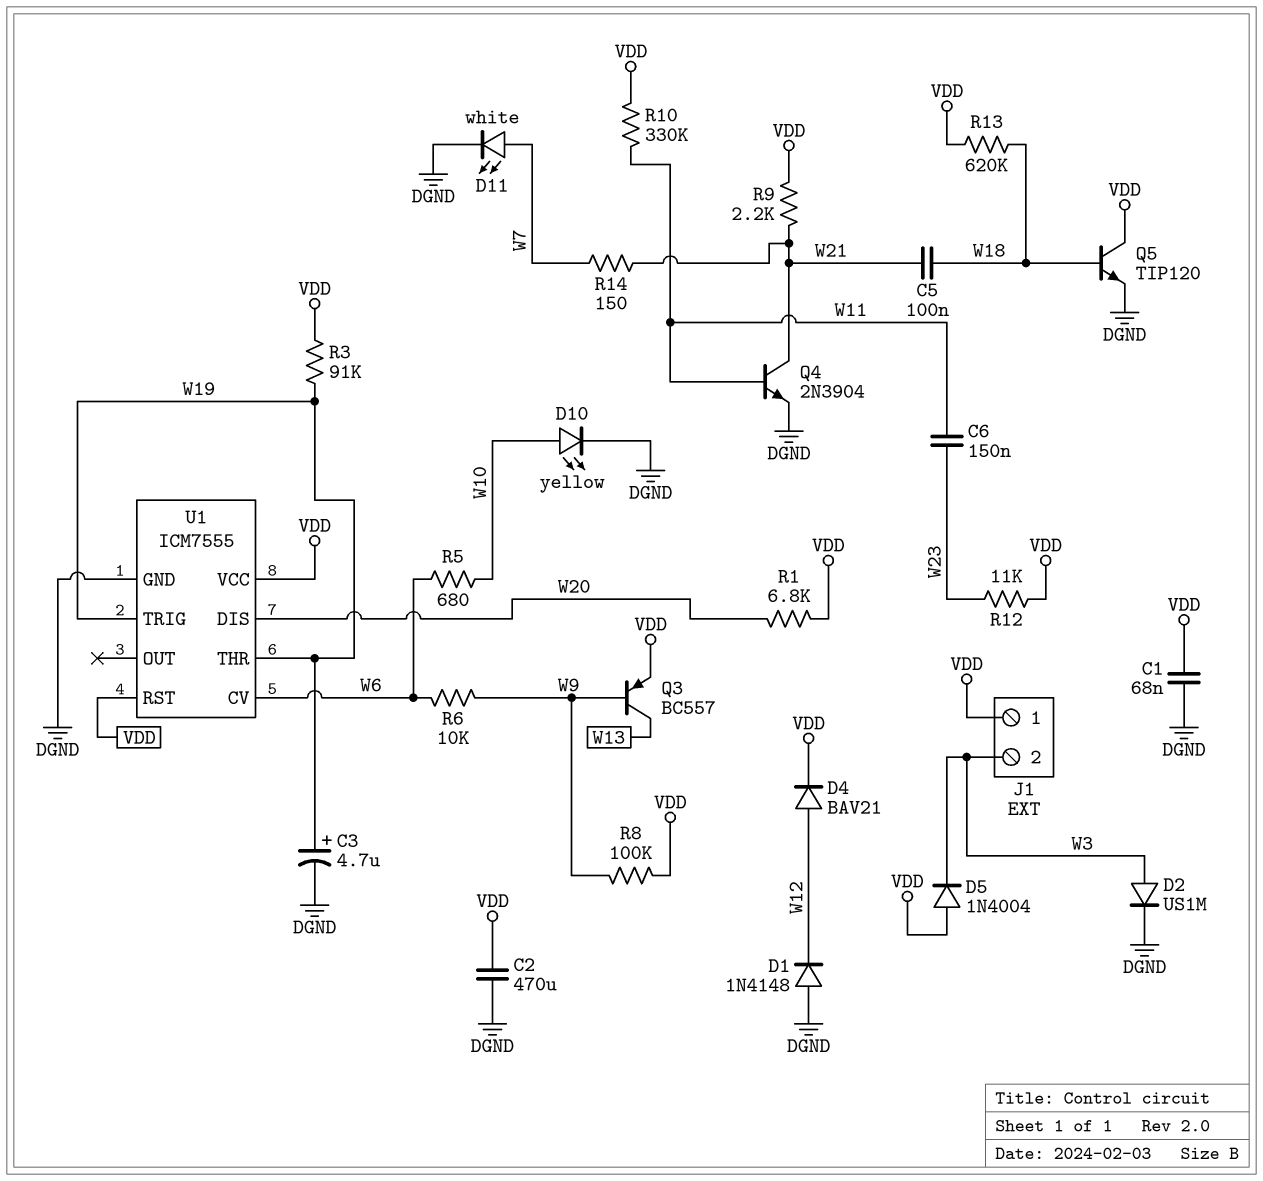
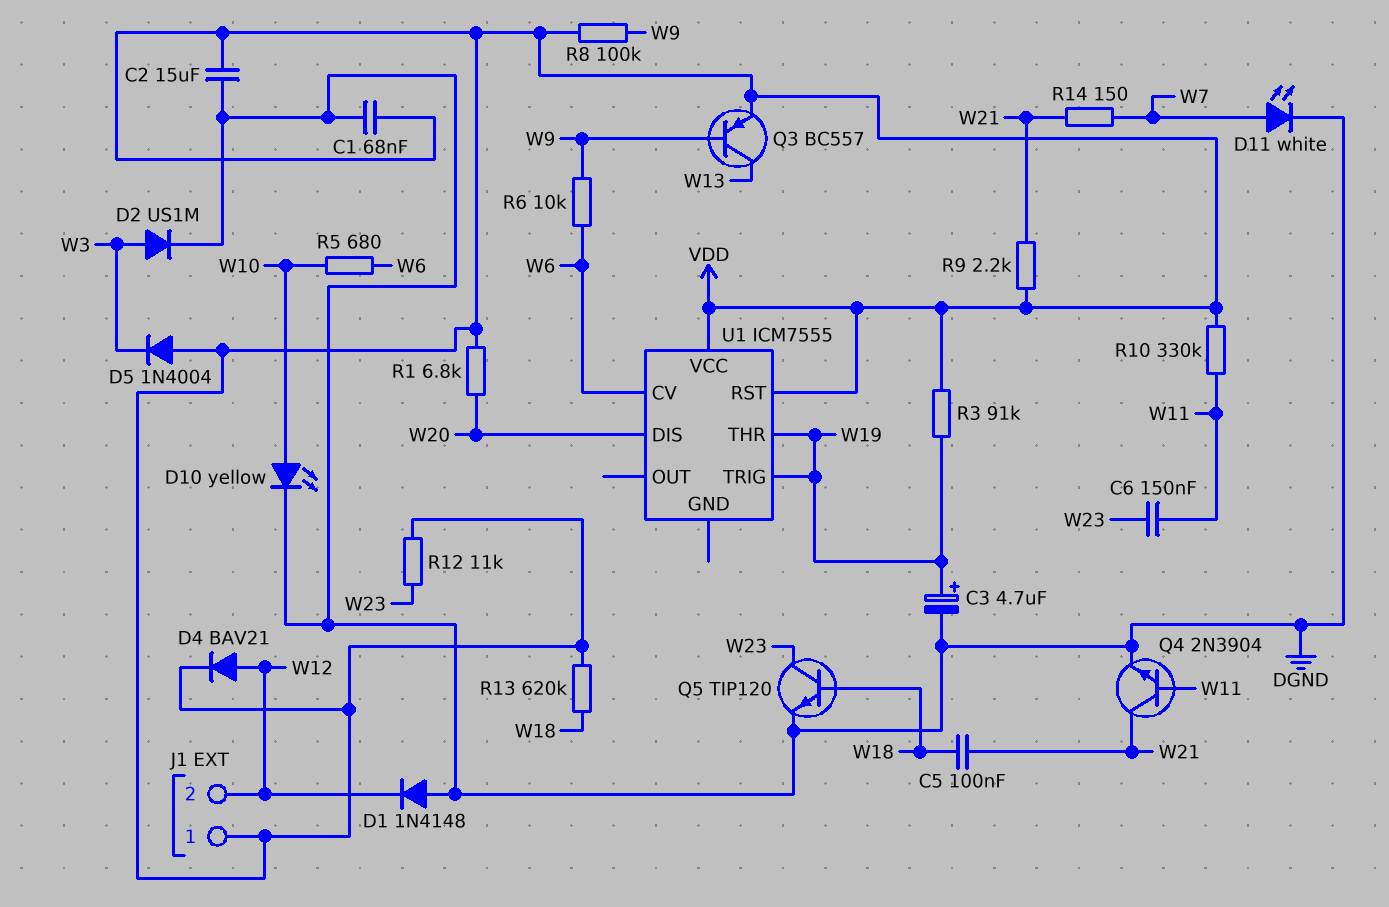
C2: 470uF (DGND, VDD) -> 15uF (DGND, VDD)
J1 pin 2: W3 -> W12
Q5: NPN TIP120 (B W18, C VDD, E DGND) -> NPN TIP120 (B W18, C W23, E DGND)
U1 pin GND: DGND -> none

